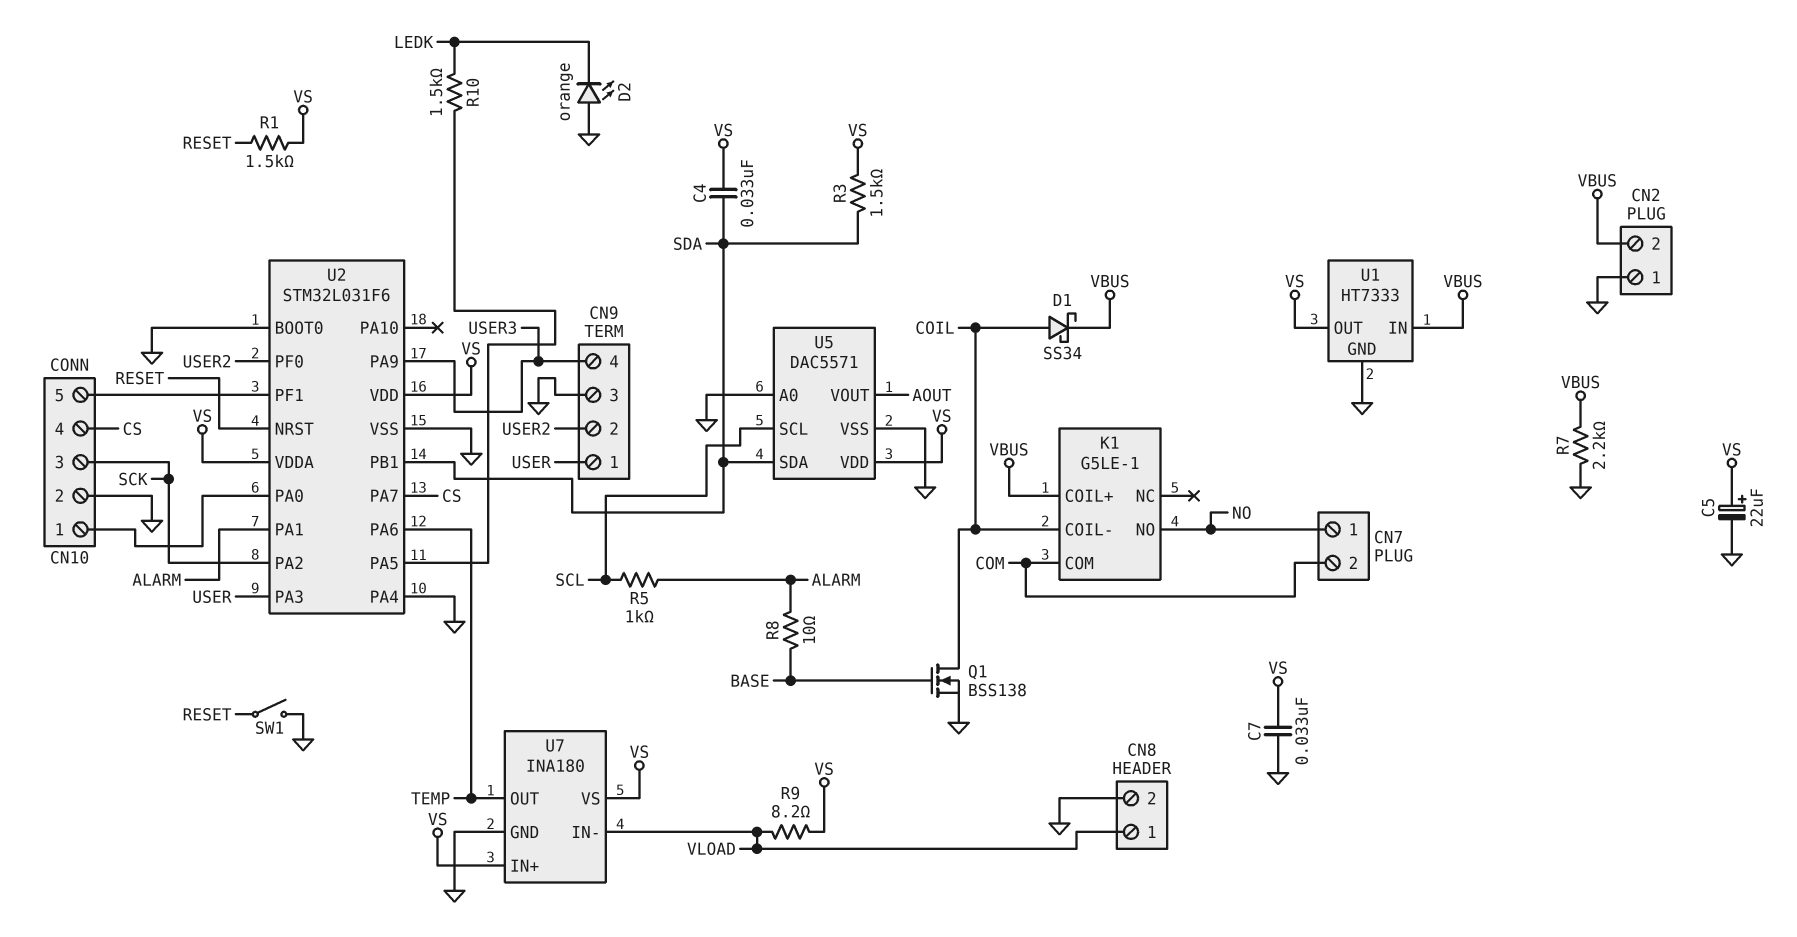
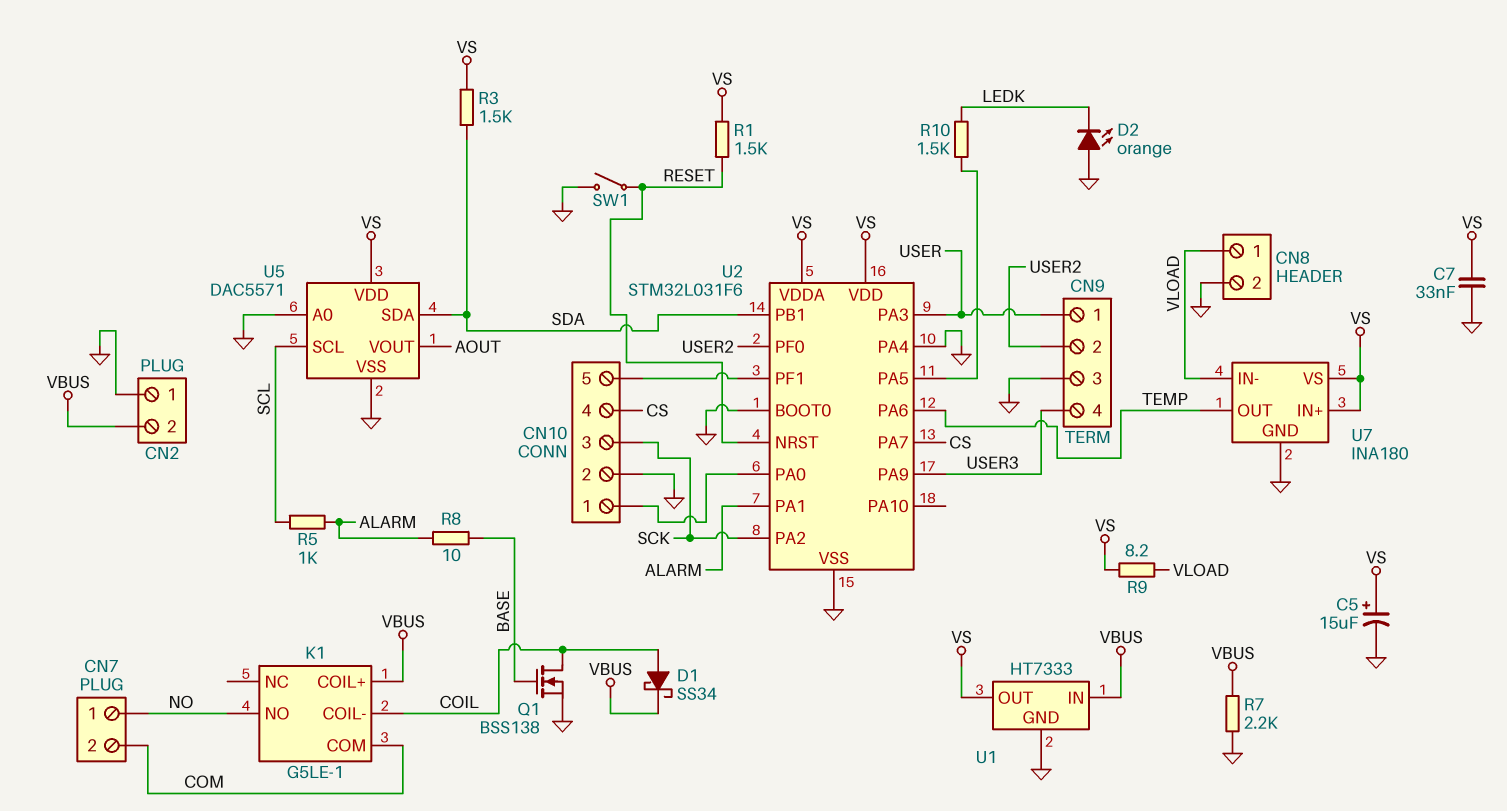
C4: 33nF (SDA, VS) -> none
C5: 22uF (plus VS, minus GND) -> 15uF (plus VS, minus GND)

